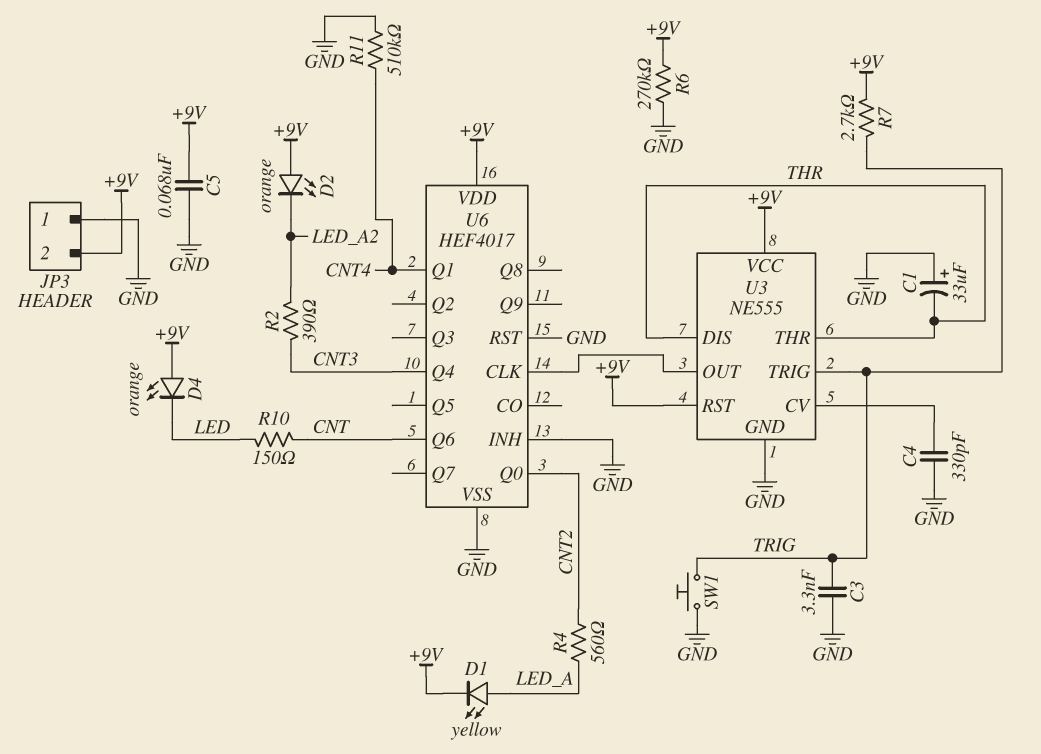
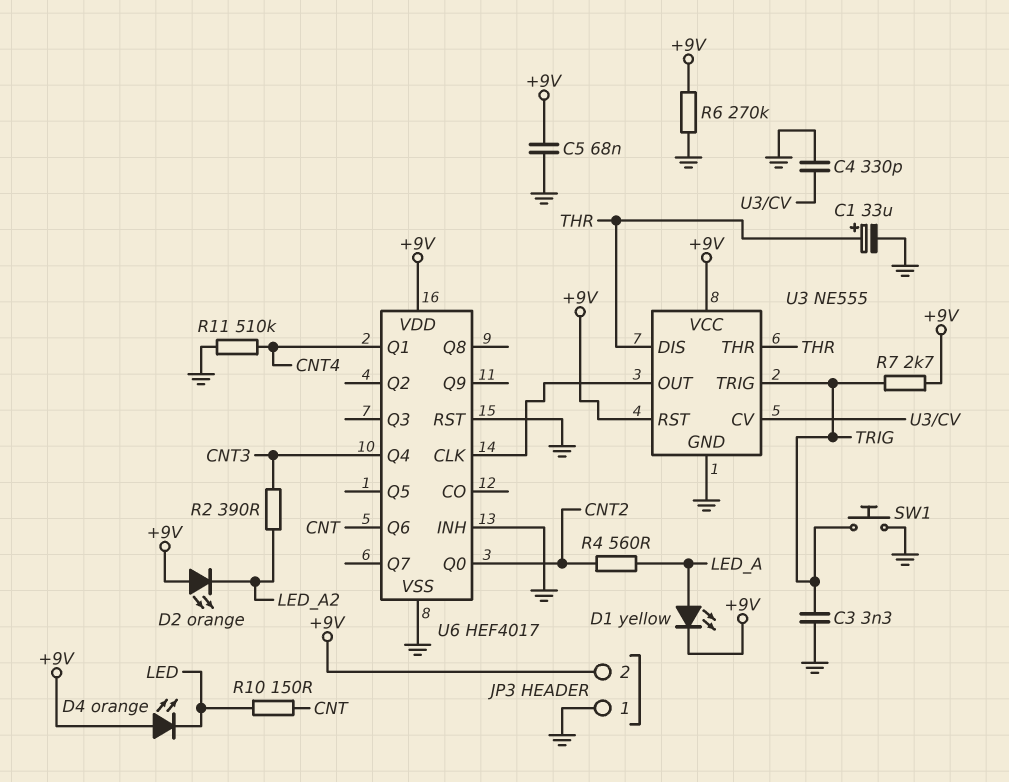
C1: 33uF (plus GND, minus THR) -> 33uF (plus THR, minus GND)

